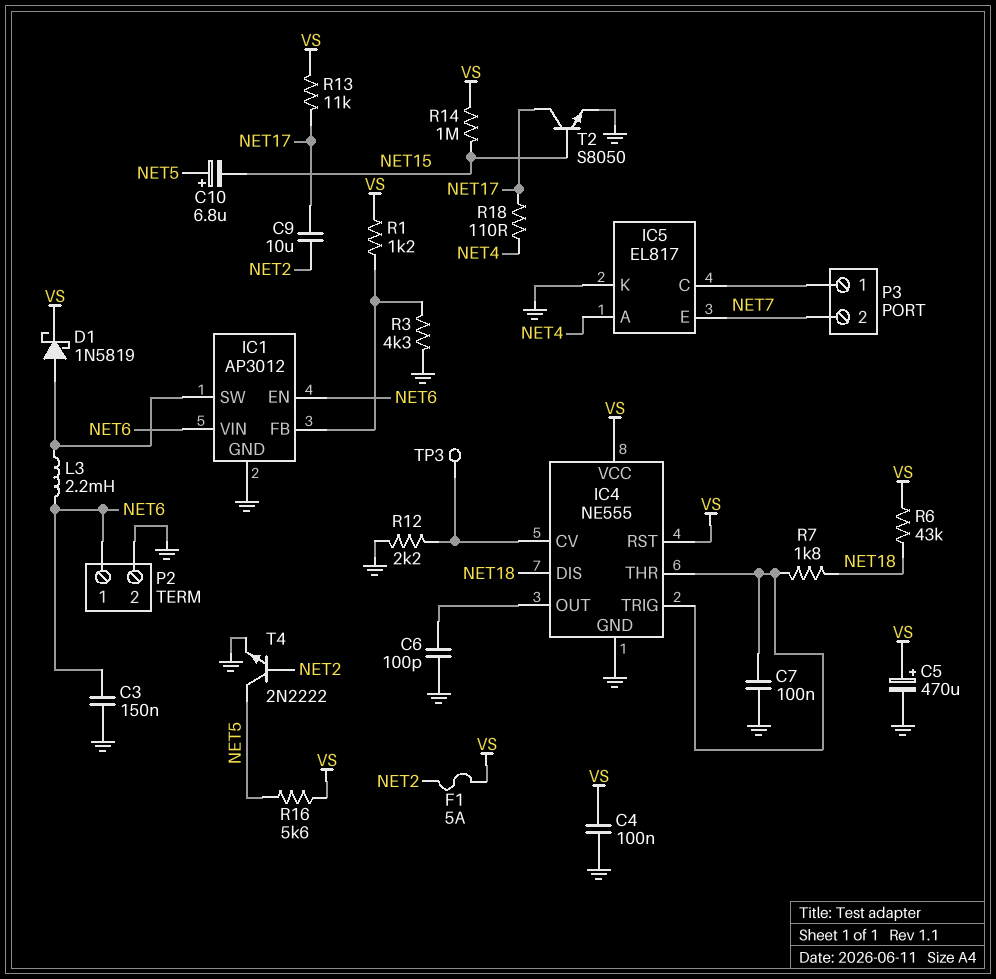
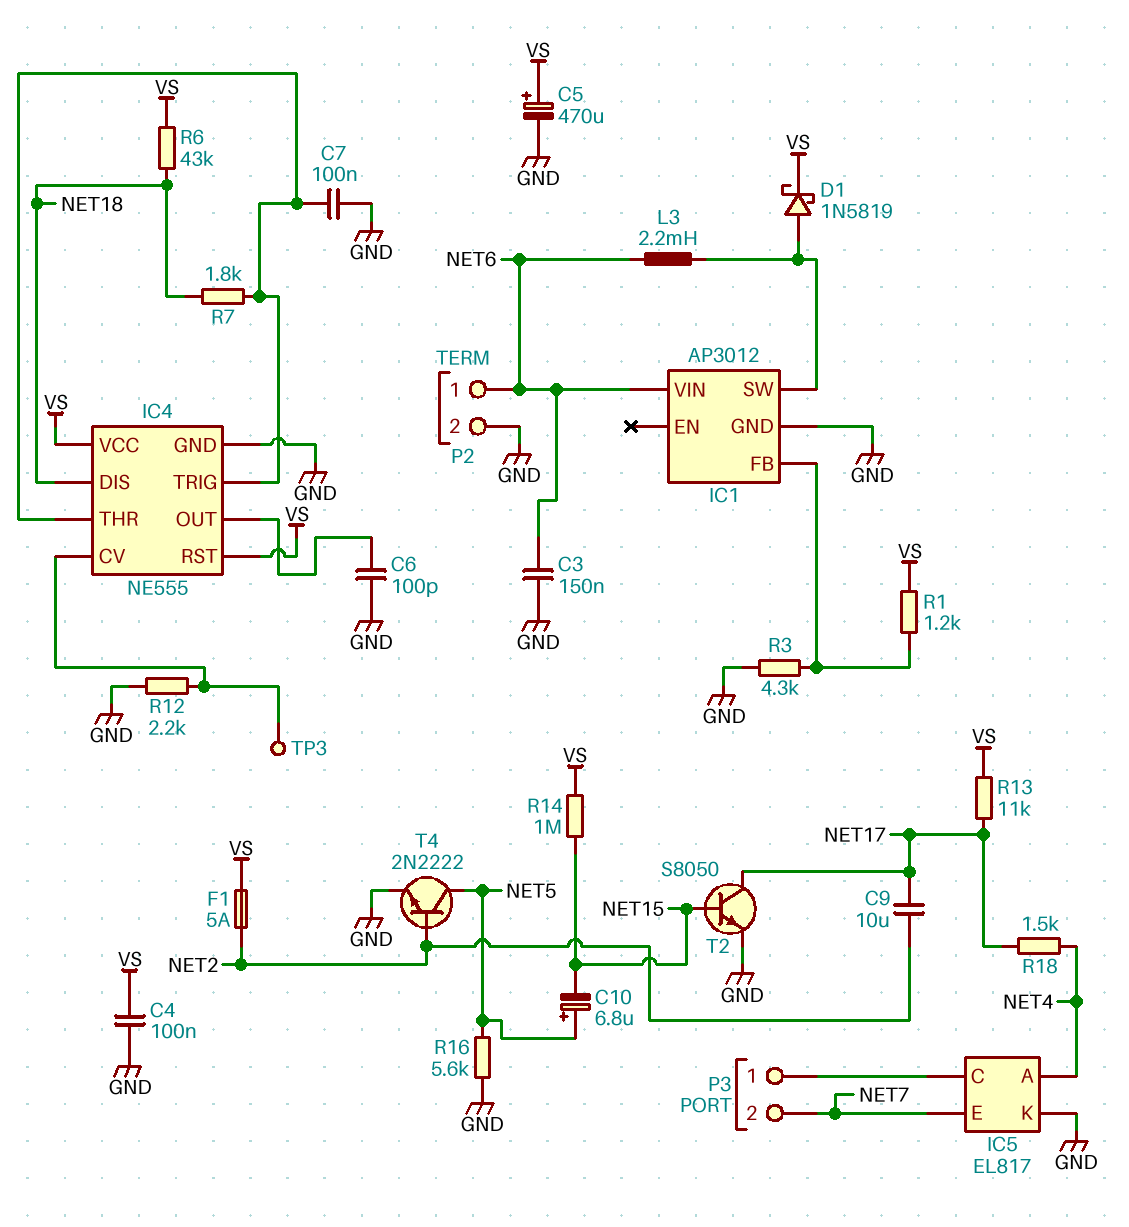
IC1 pin EN: NET6 -> none
R16: 5.6k (NET5, VS) -> 5.6k (GND, NET5)
R18: 110 (NET4, NET17) -> 1.5k (NET4, NET17)

